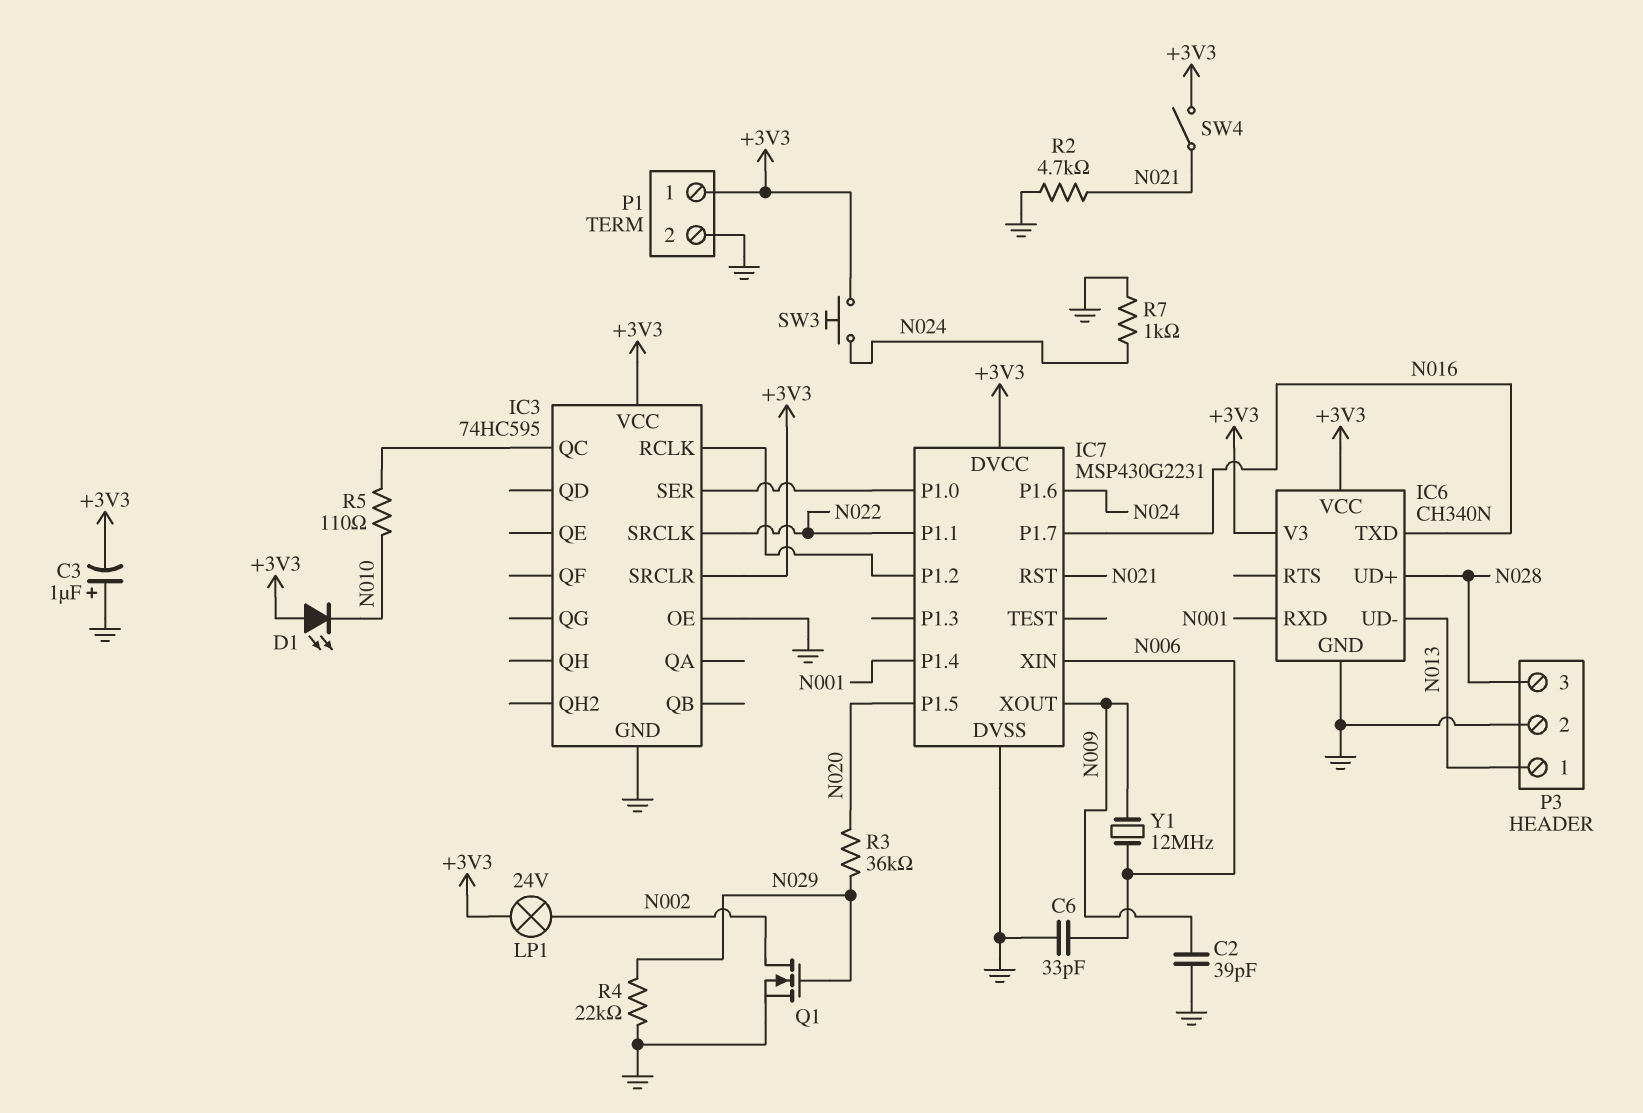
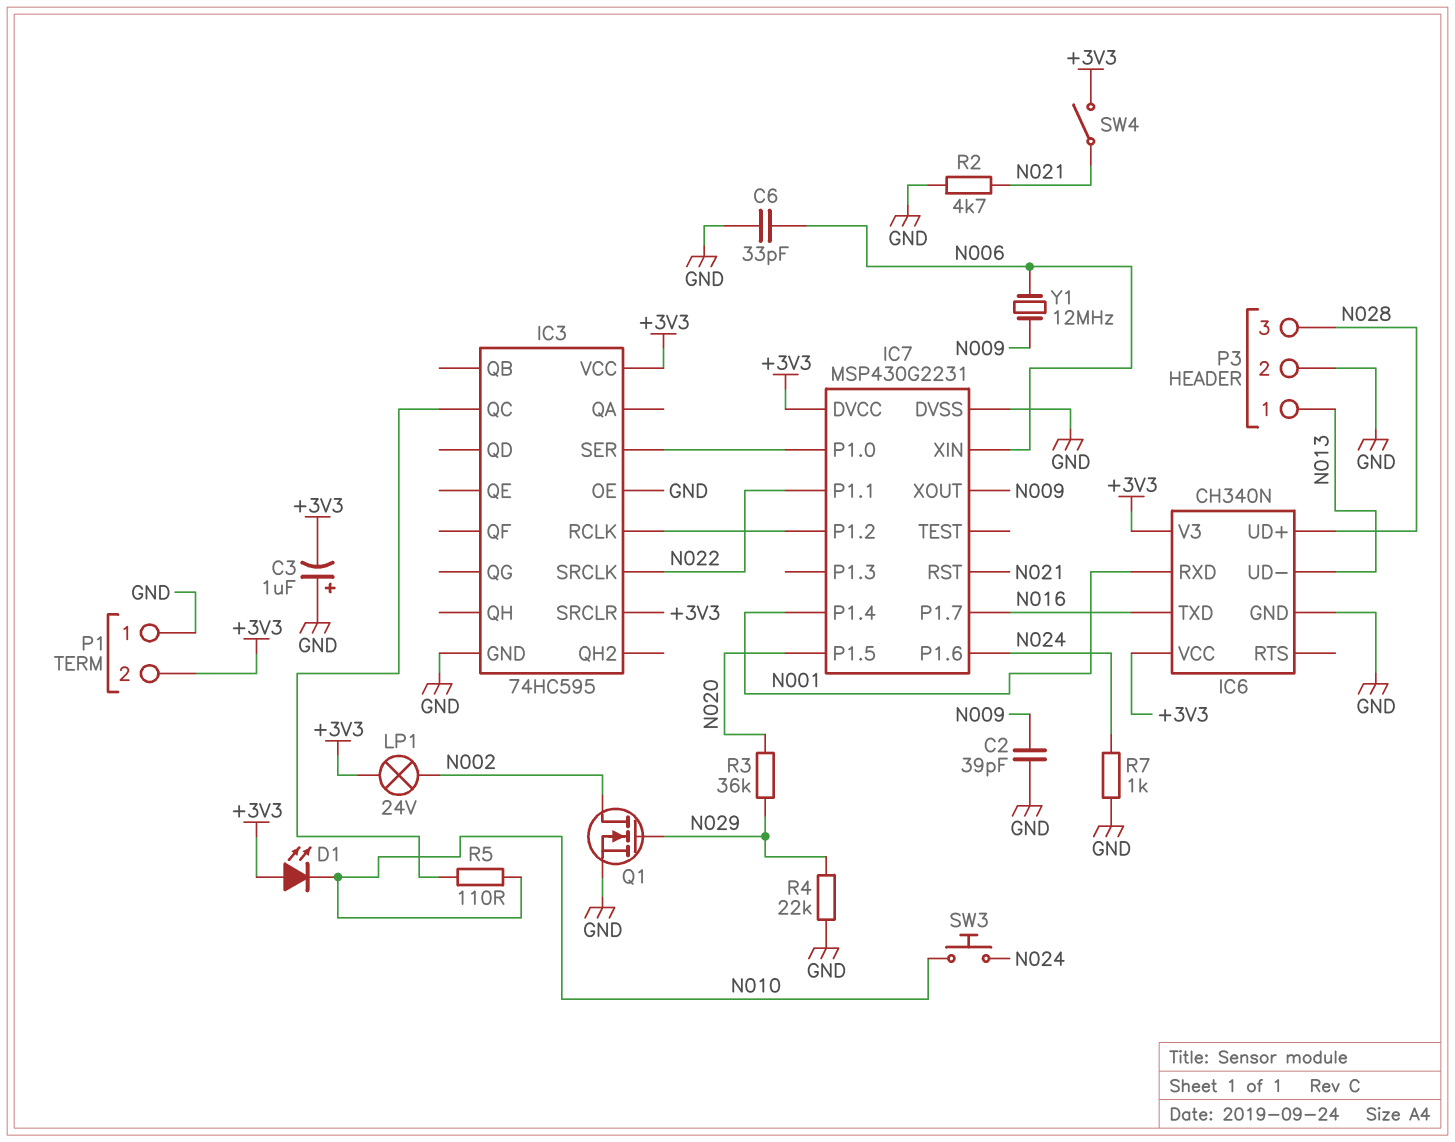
P1 pin 1: +3V3 -> GND
P1 pin 2: GND -> +3V3
SW3: button (+3V3, N024) -> button (N010, N024)

